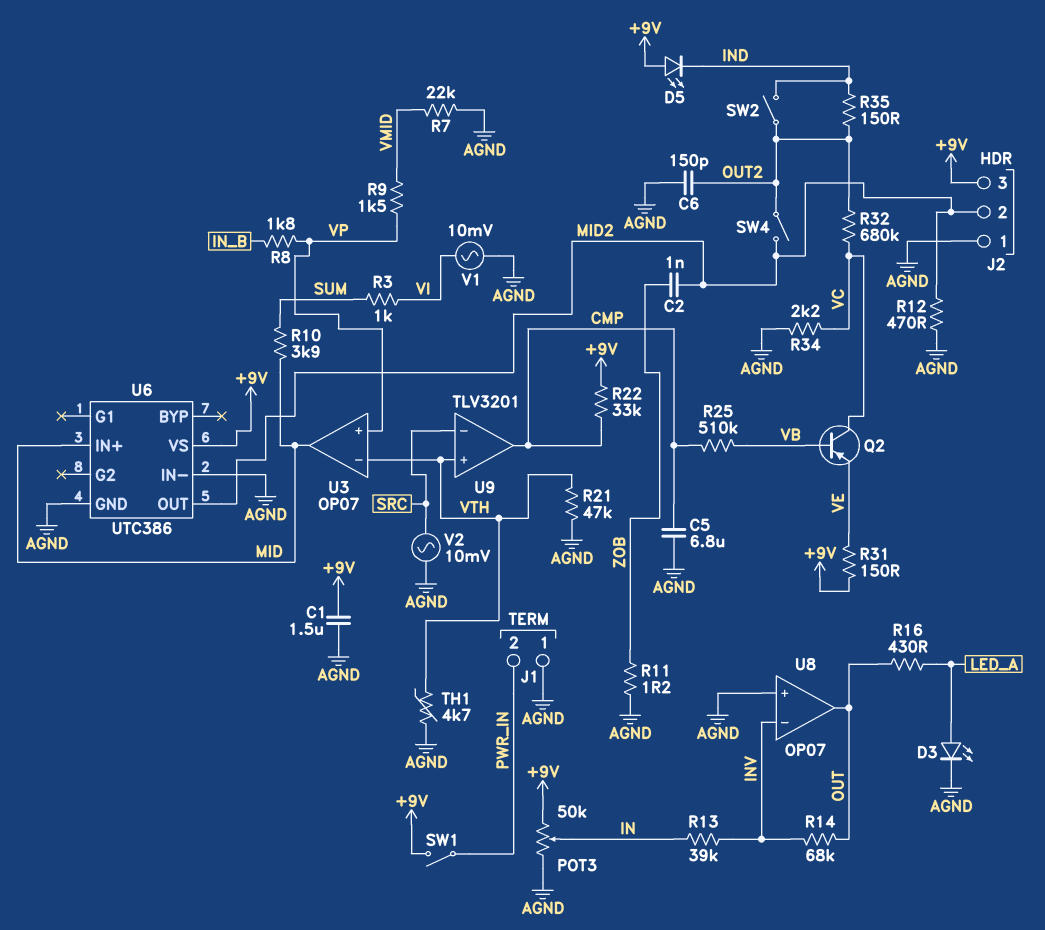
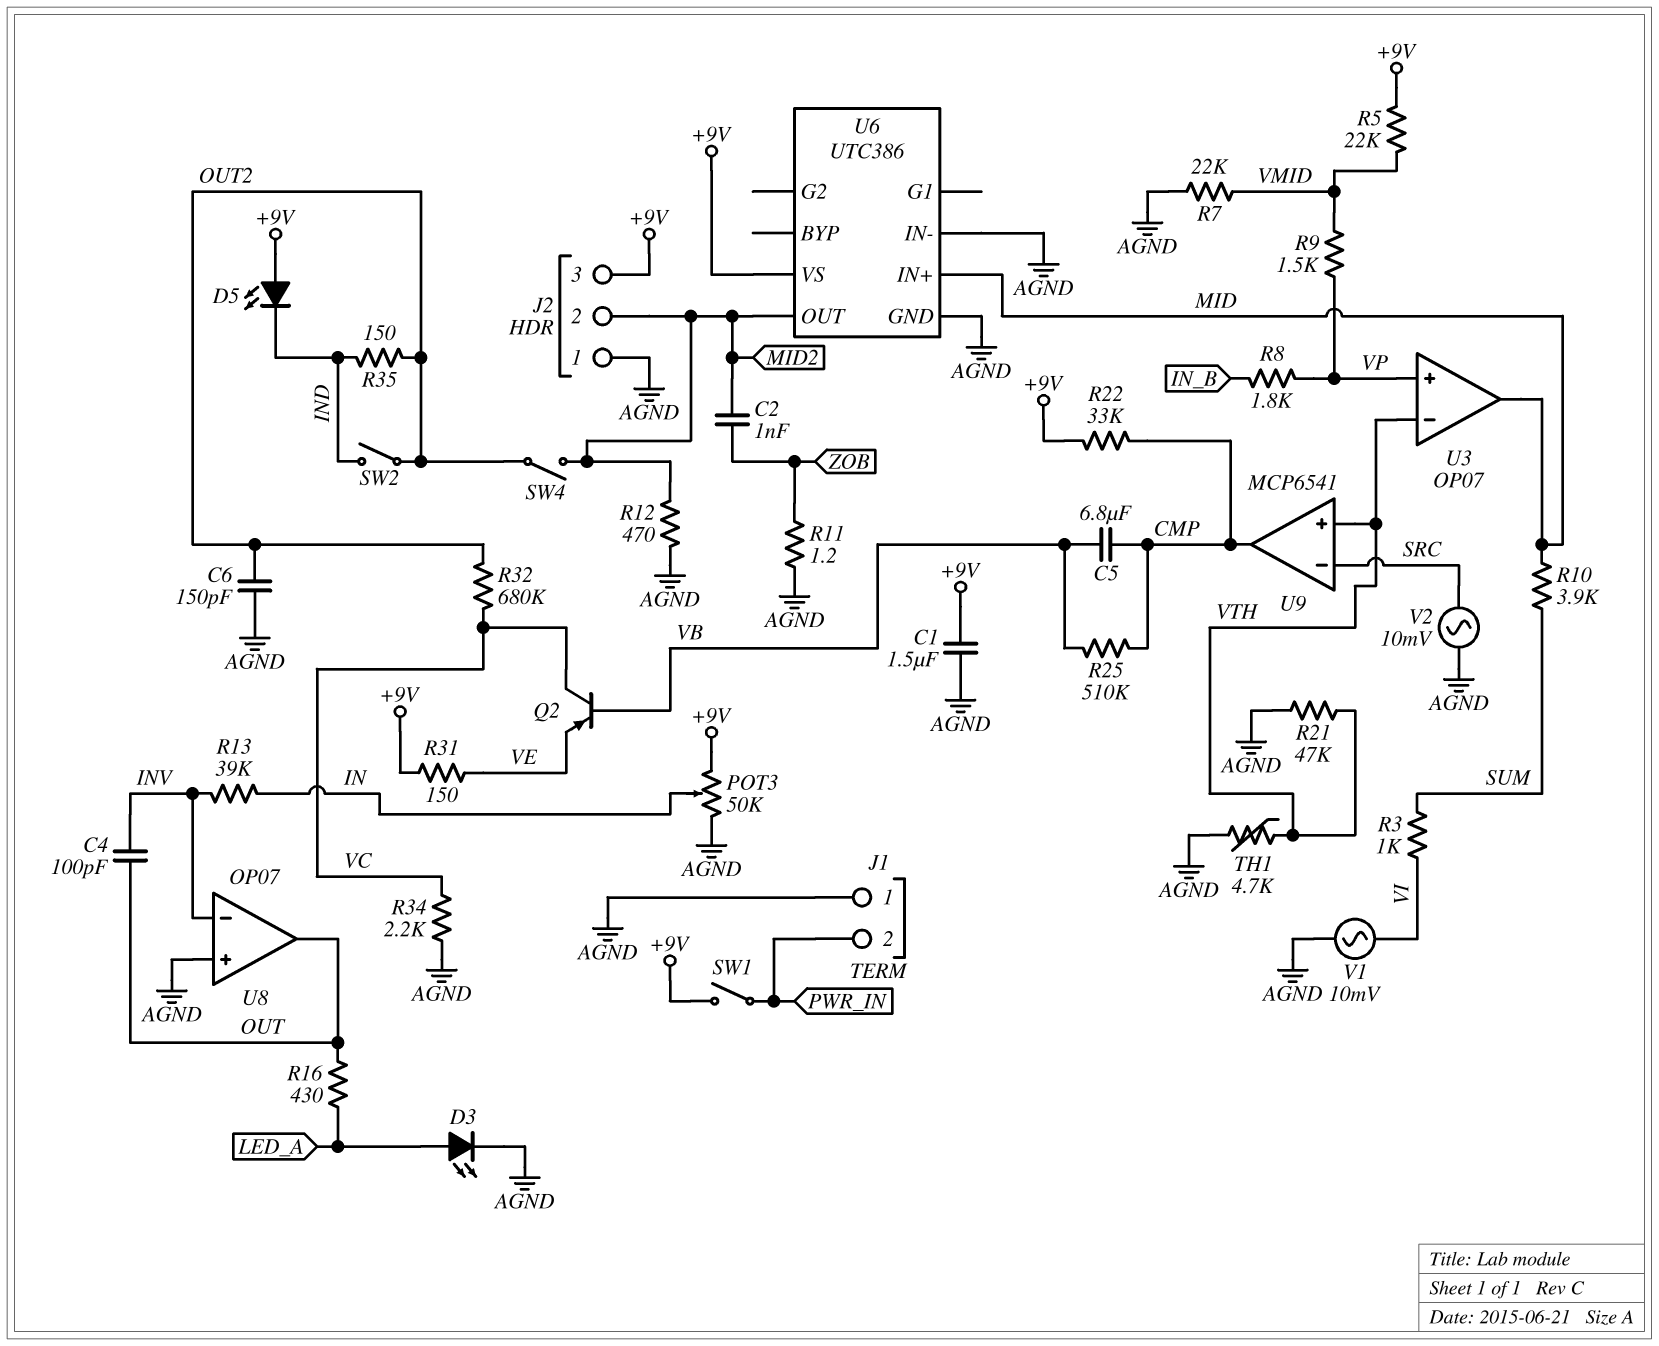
C4: none -> 100pF (INV, OUT)
C5: 6.8uF (AGND, CMP) -> 6.8uF (CMP, VB)
R5: none -> 22k (+9V, VMID)
R14: 68k (INV, OUT) -> none
U9: TLV3201 -> MCP6541

